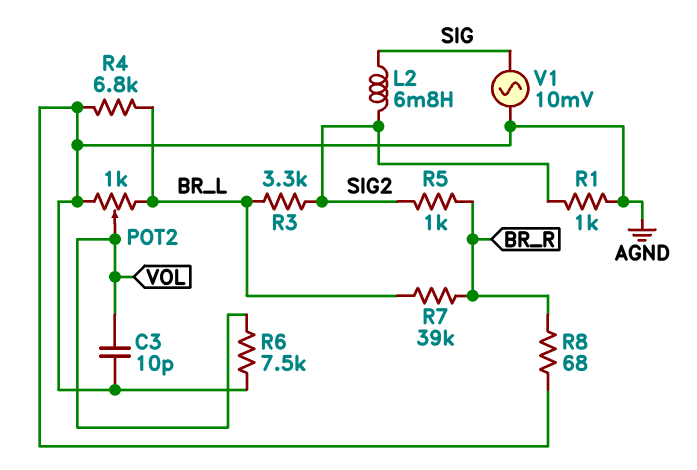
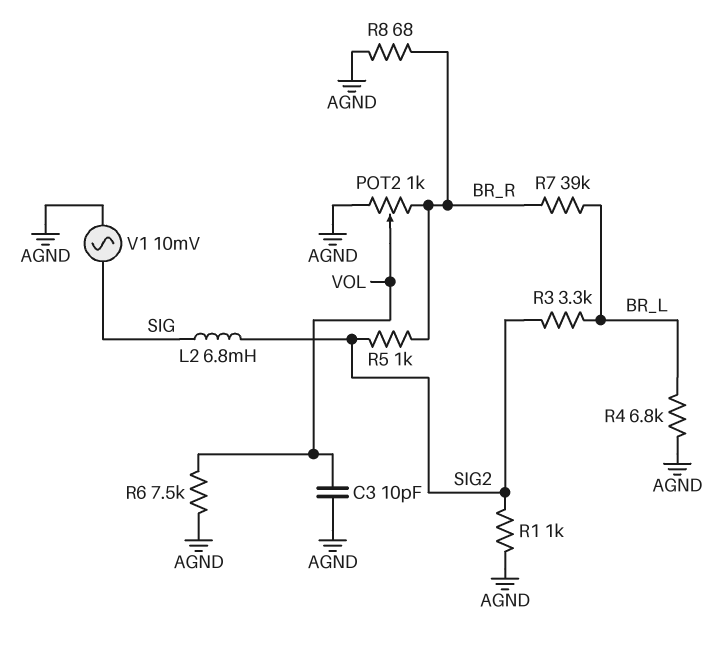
POT2: 1k (AGND, BR_L, wiper VOL) -> 1k (AGND, BR_R, wiper VOL)

